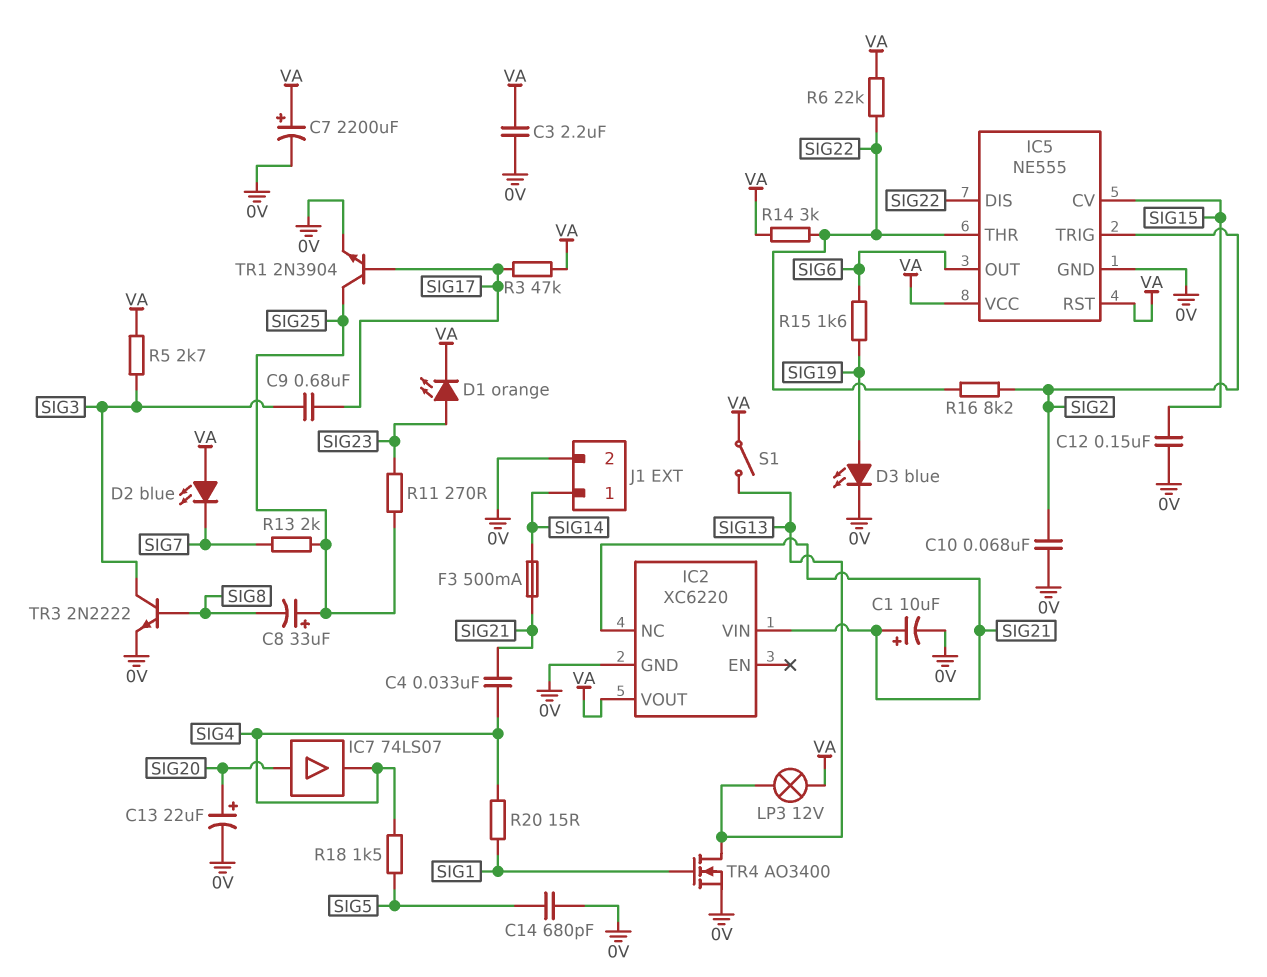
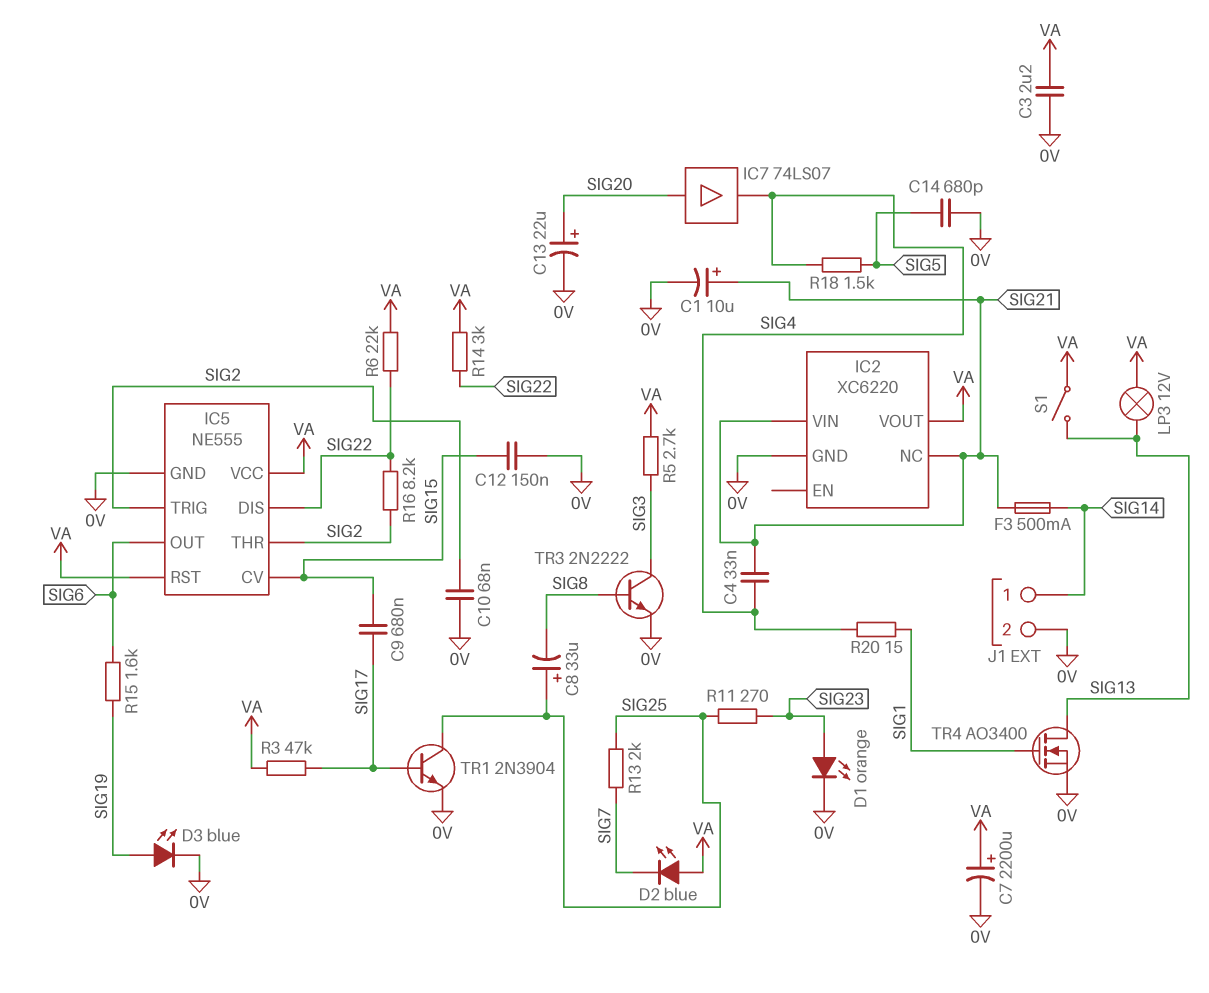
C9: 680nF (SIG3, SIG17) -> 680nF (SIG15, SIG17)
D1: LED orange (A SIG23, K VA) -> LED orange (A SIG23, K 0V)
IC5 pin THR: SIG22 -> SIG2

